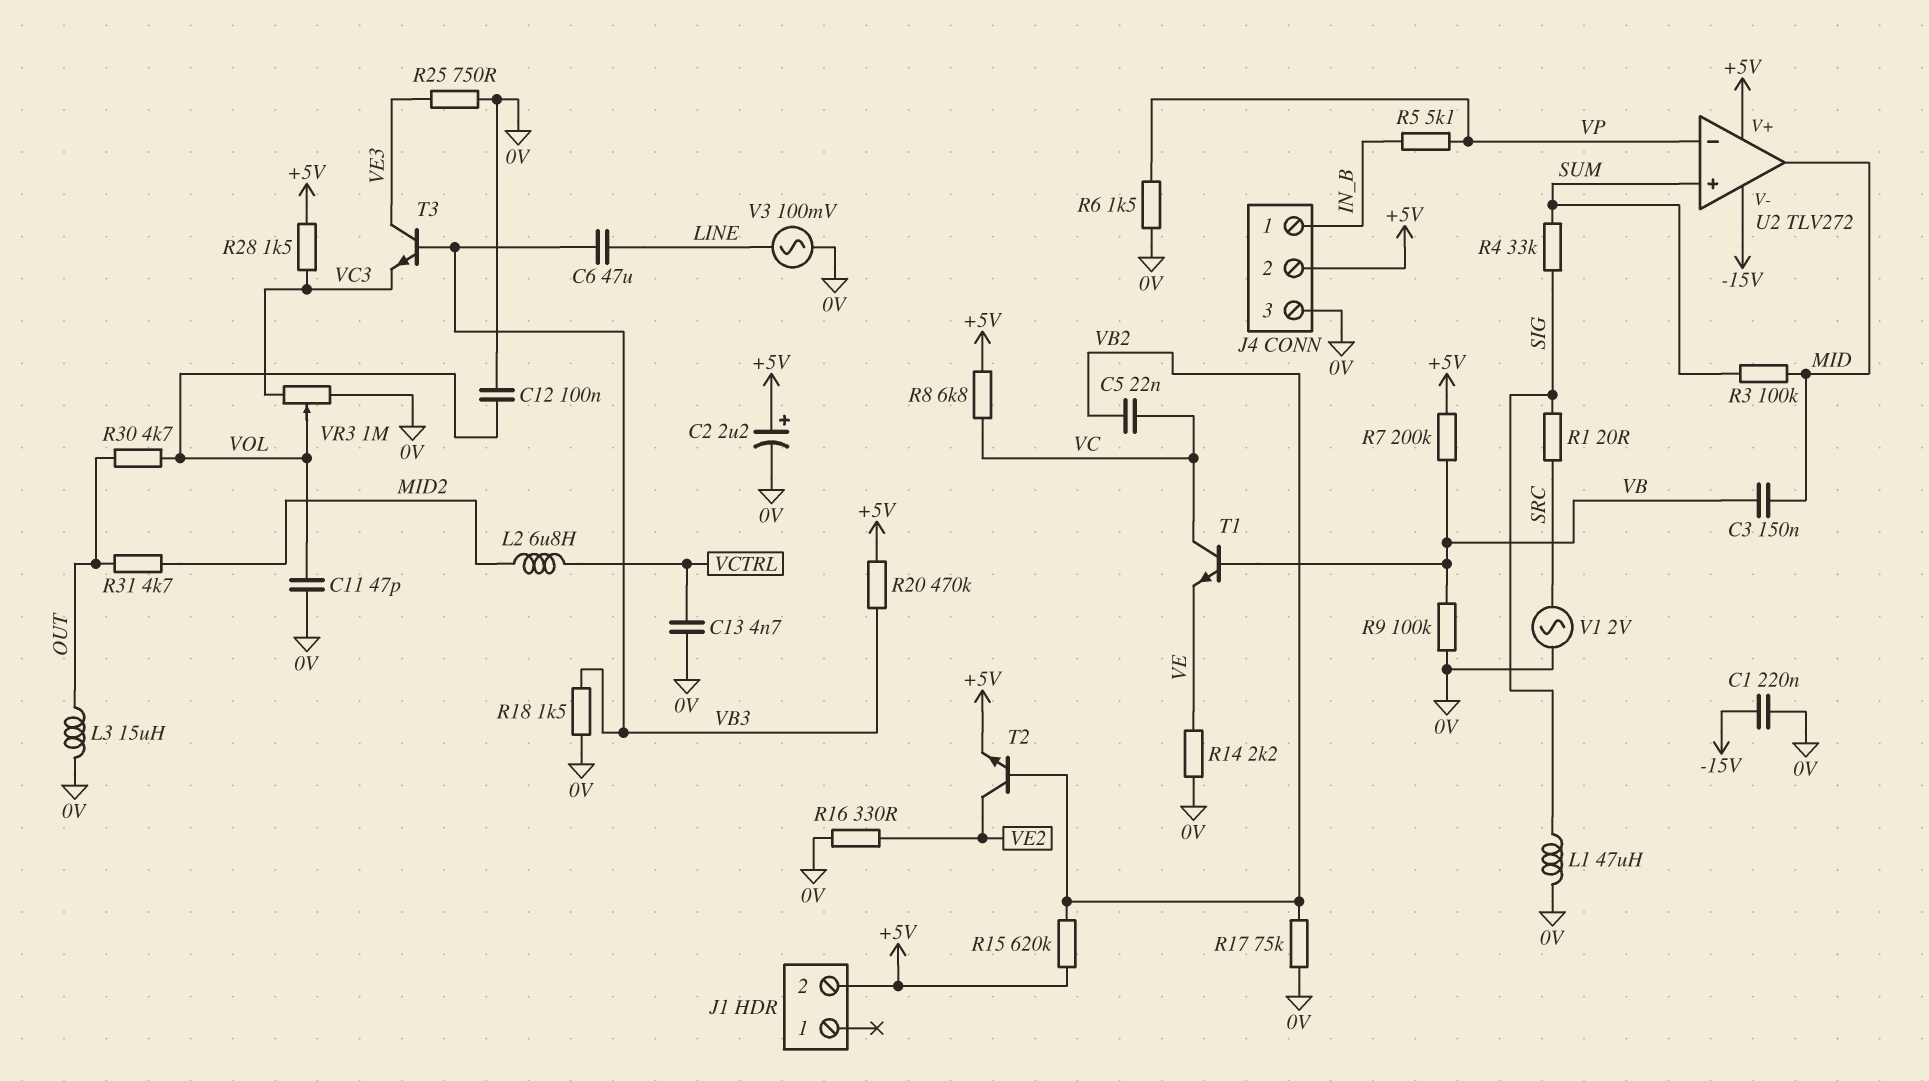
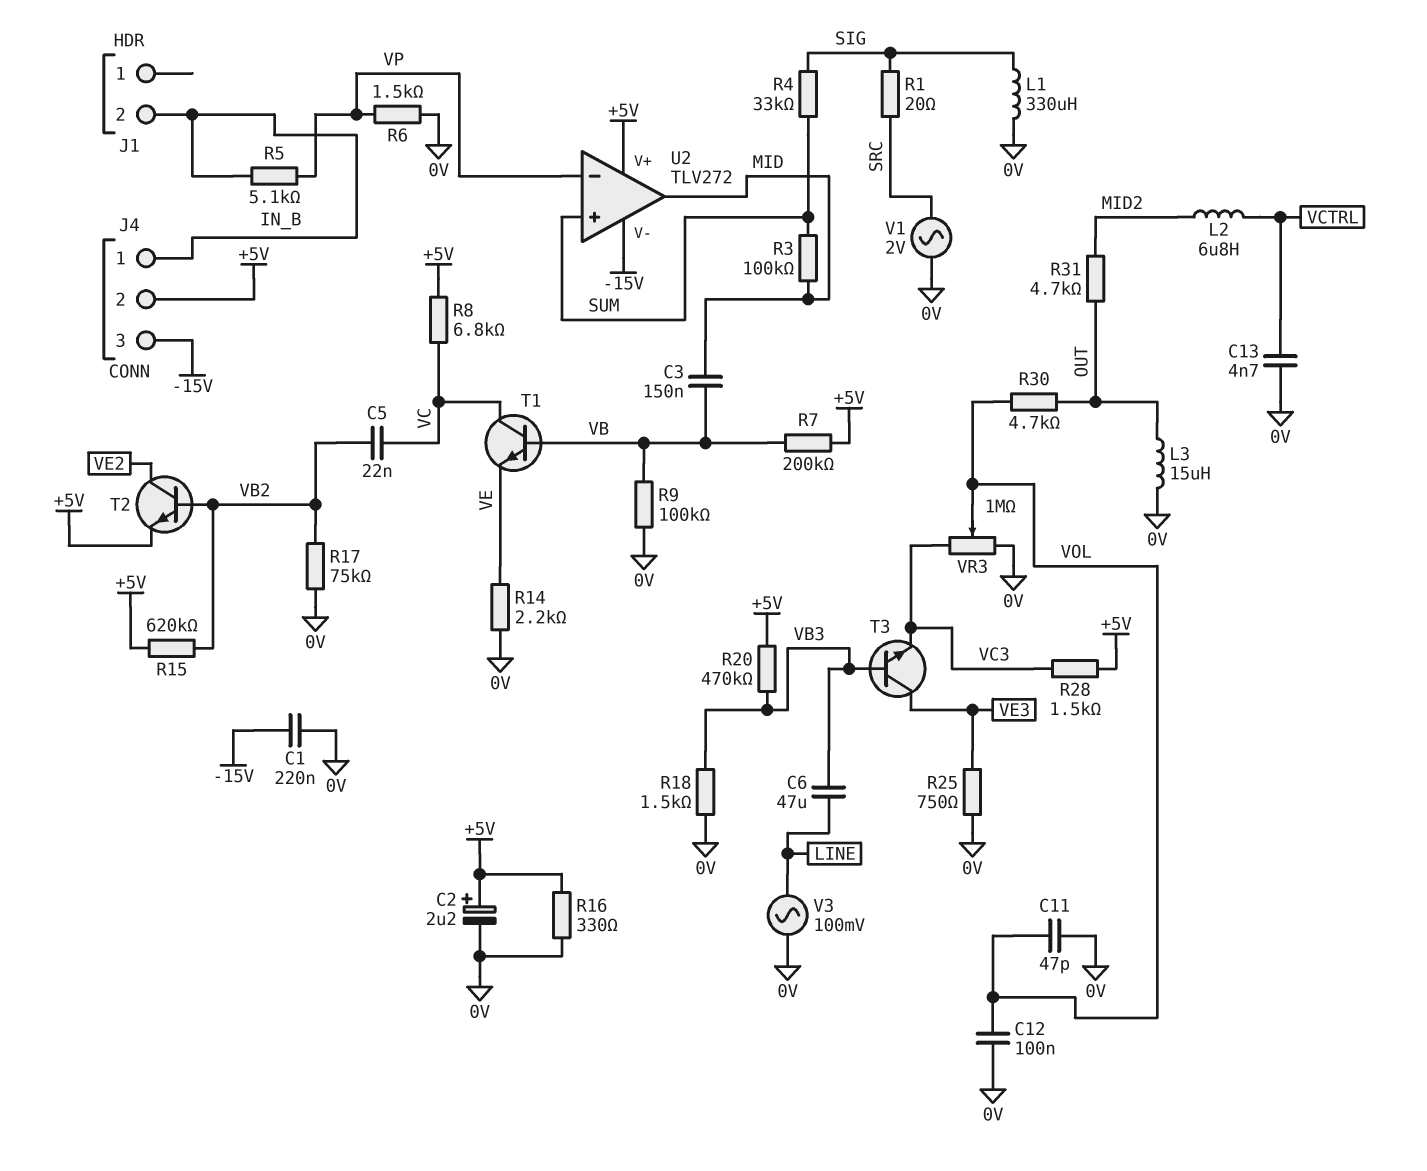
J1 pin 2: +5V -> IN_B
J4 pin 3: 0V -> -15V
L1: 47uH (0V, SIG) -> 330uH (0V, SIG)
R16: 330 (0V, VE2) -> 330 (+5V, 0V)

